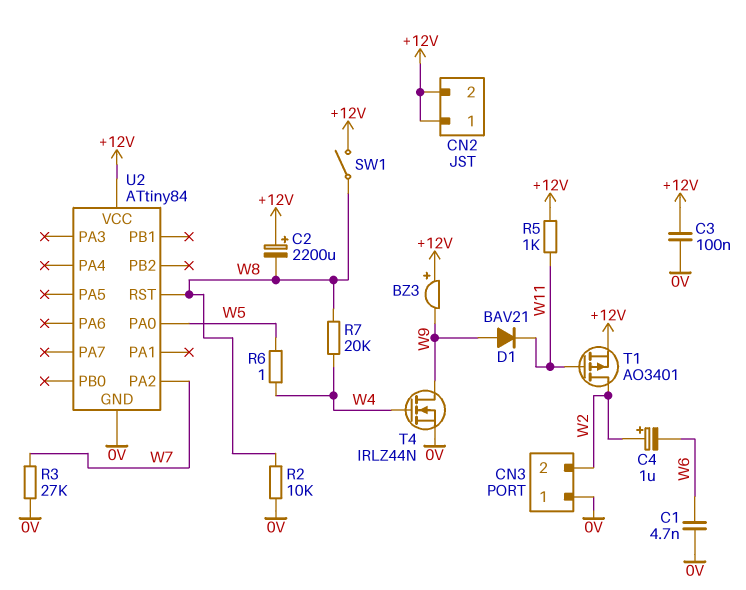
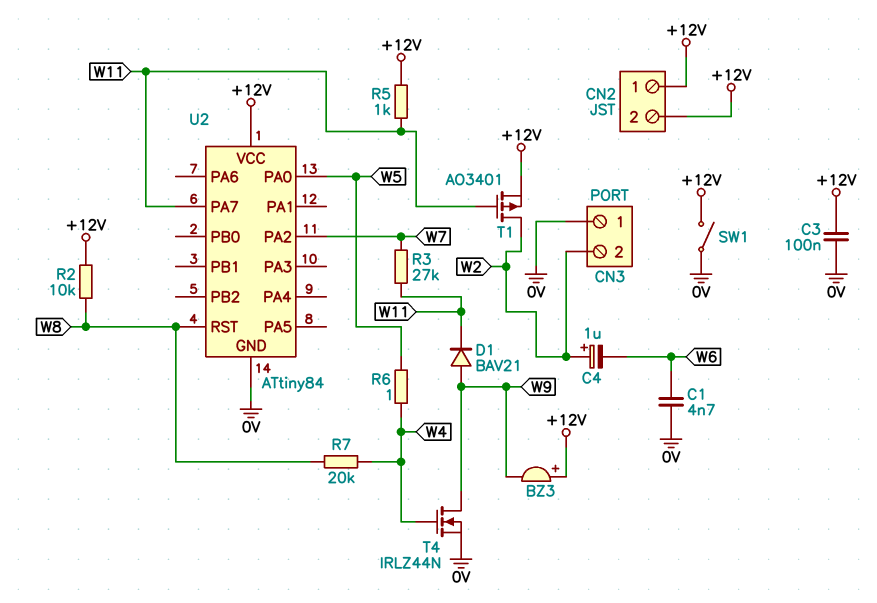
C2: 2200uF (plus +12V, minus W8) -> none
R2: 10k (0V, W8) -> 10k (+12V, W8)
R3: 27k (0V, W7) -> 27k (W7, W11)
SW1: switch (+12V, W8) -> switch (+12V, 0V)
U2 pin PA7: none -> W11

